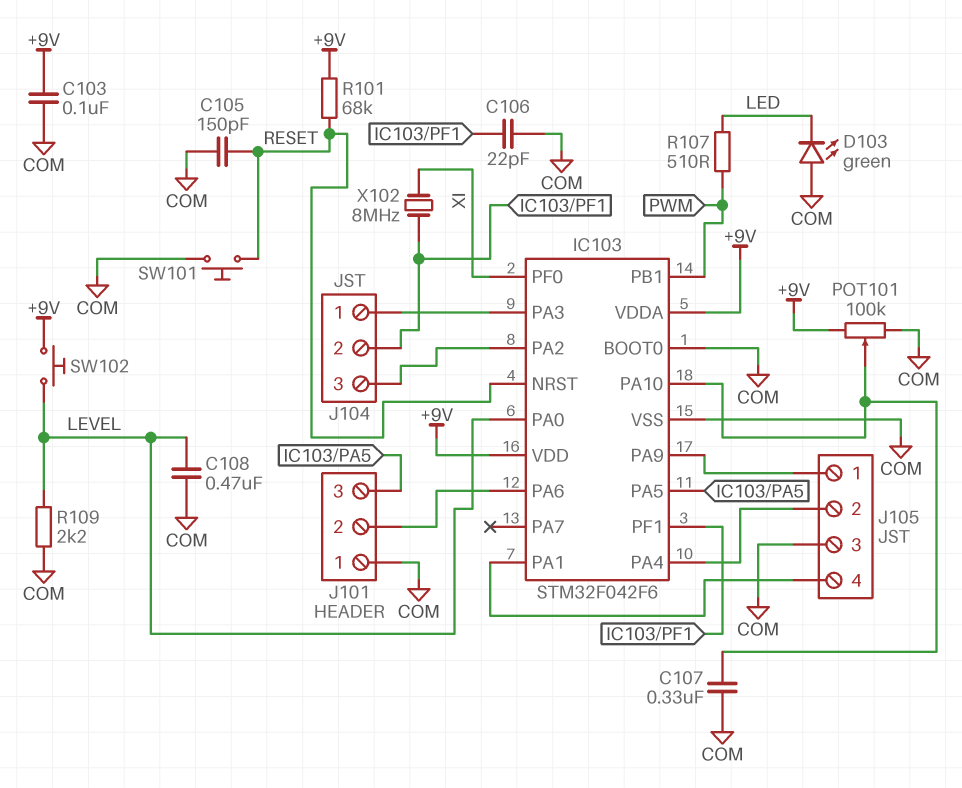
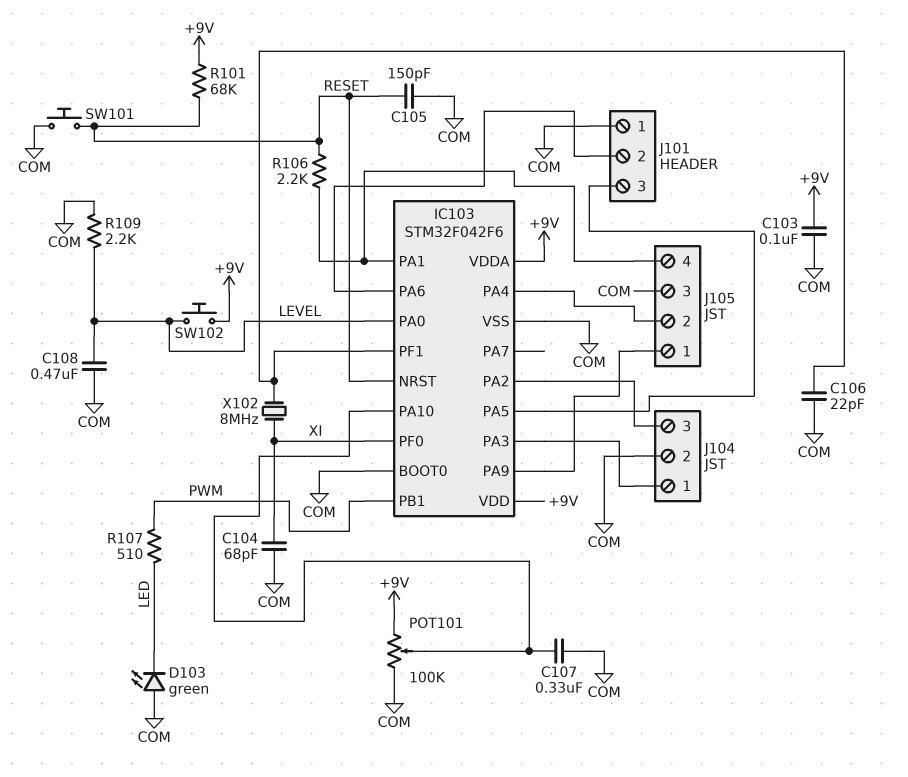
C104: none -> 68pF (COM, XI)
J104 pin 2: IC103/PF1 -> COM
R106: none -> 2.2k (IC103/PA1, RESET)

